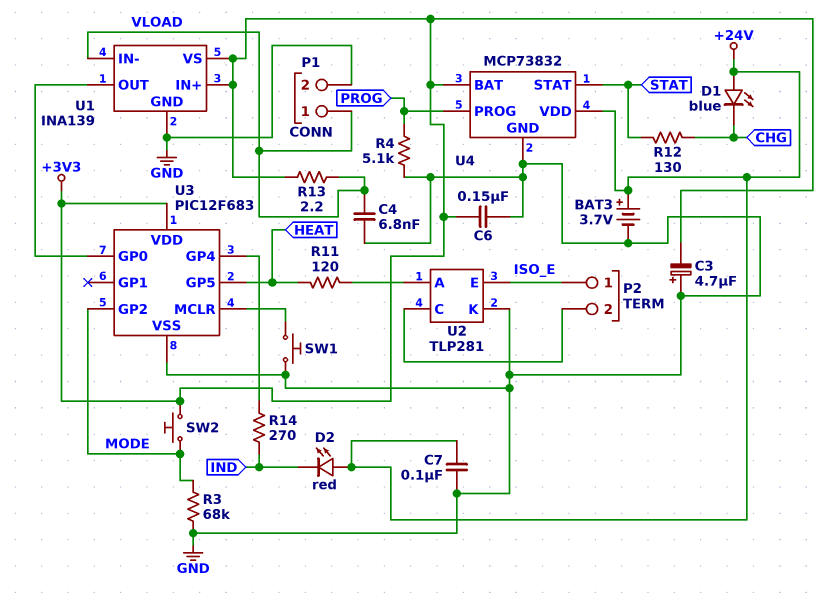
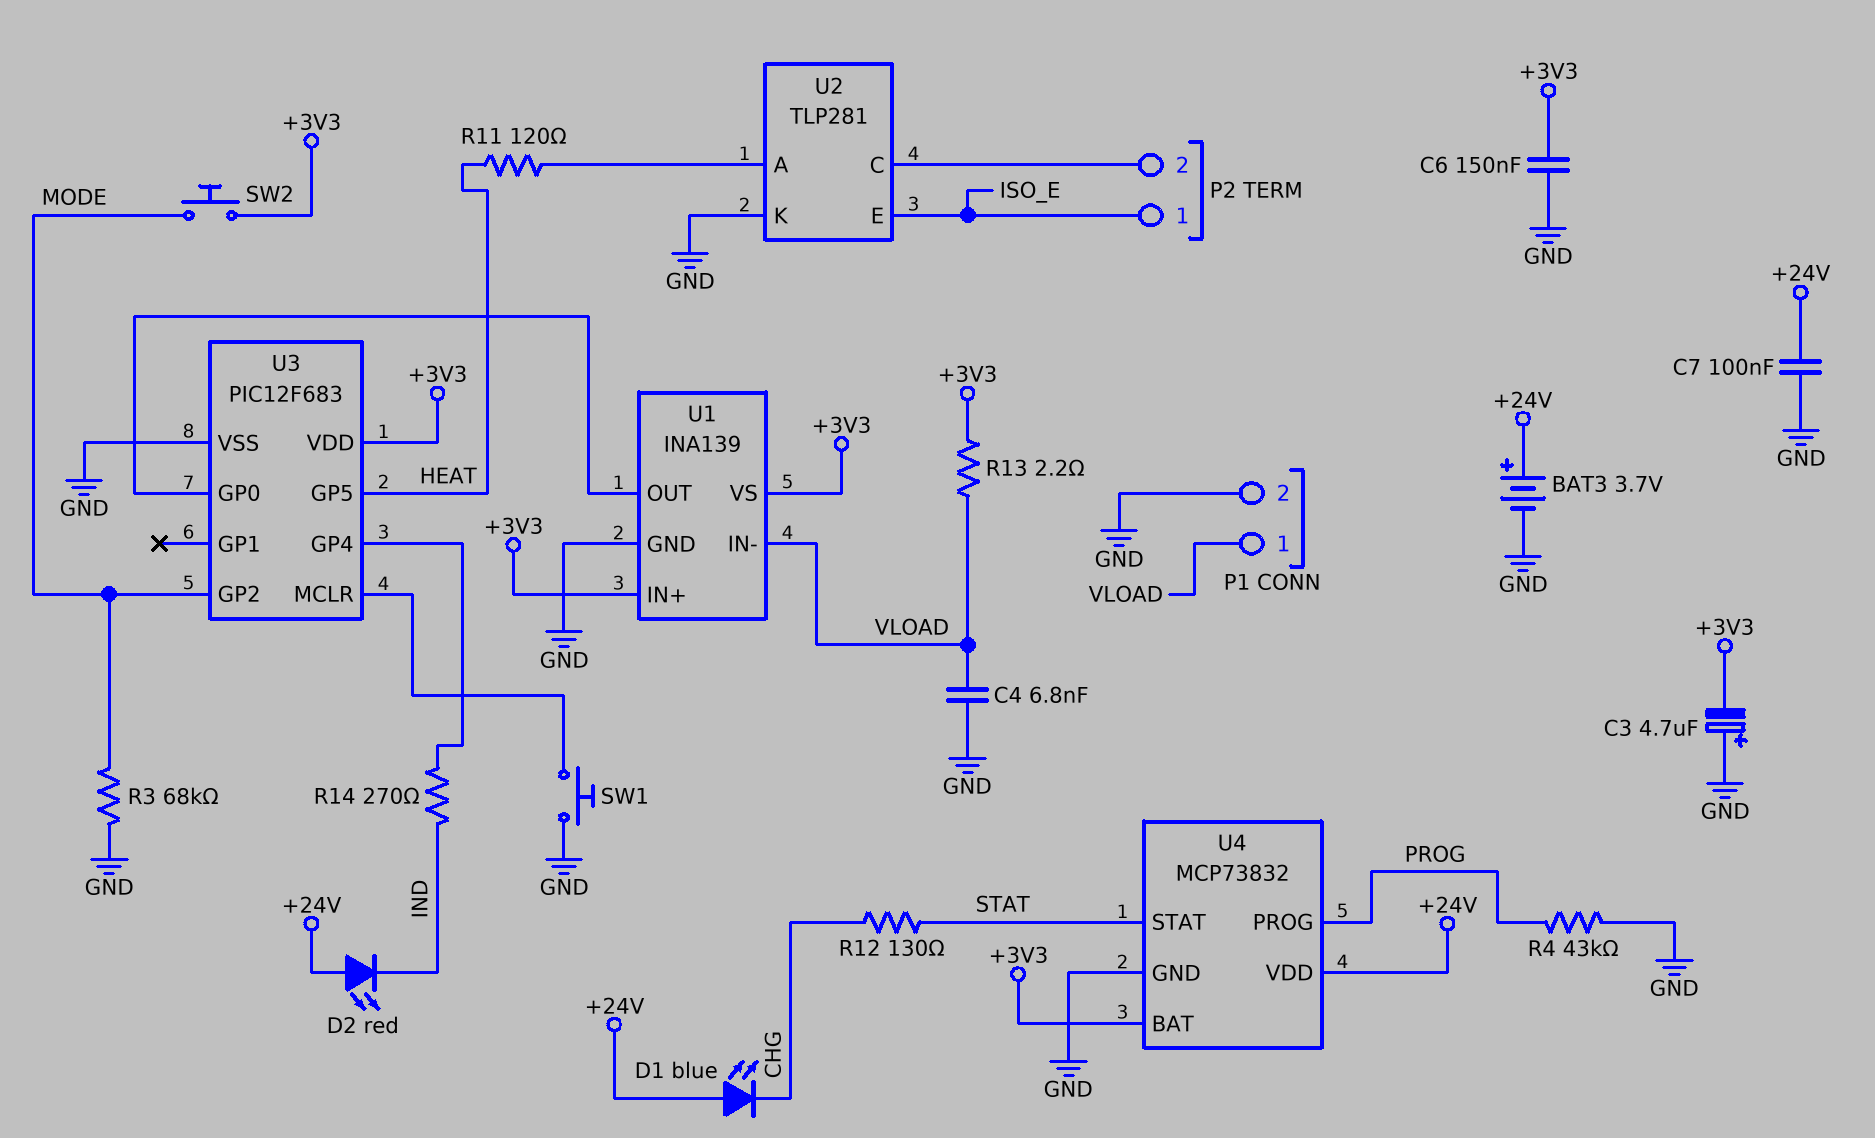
R4: 5.1k (GND, PROG) -> 43k (GND, PROG)

